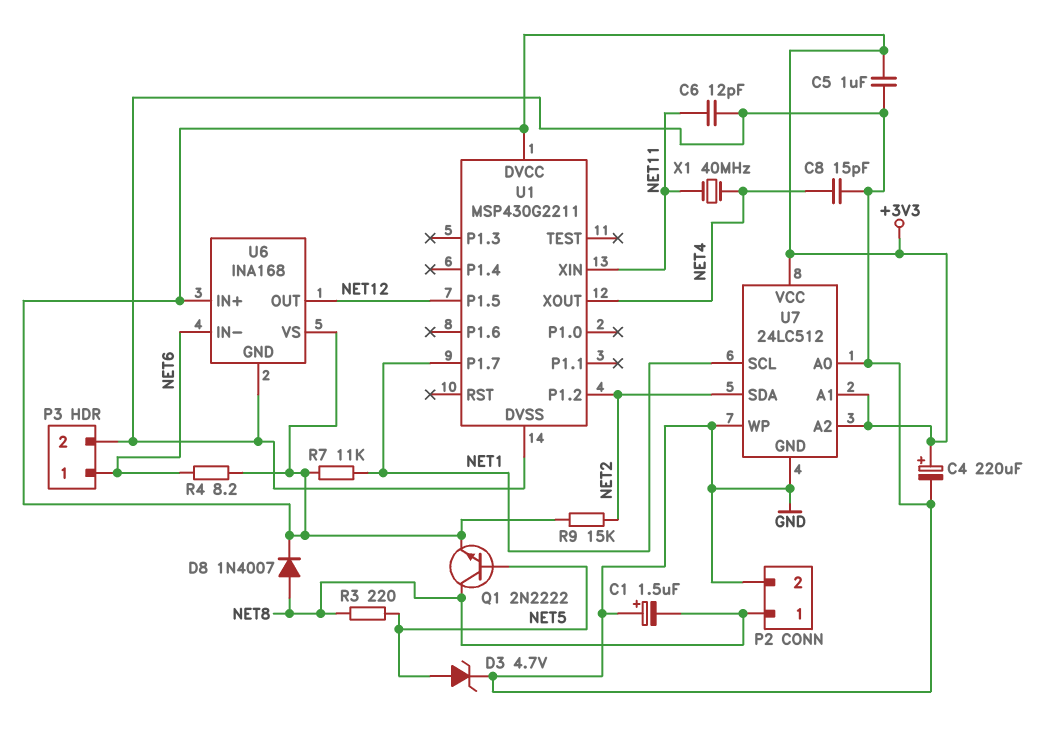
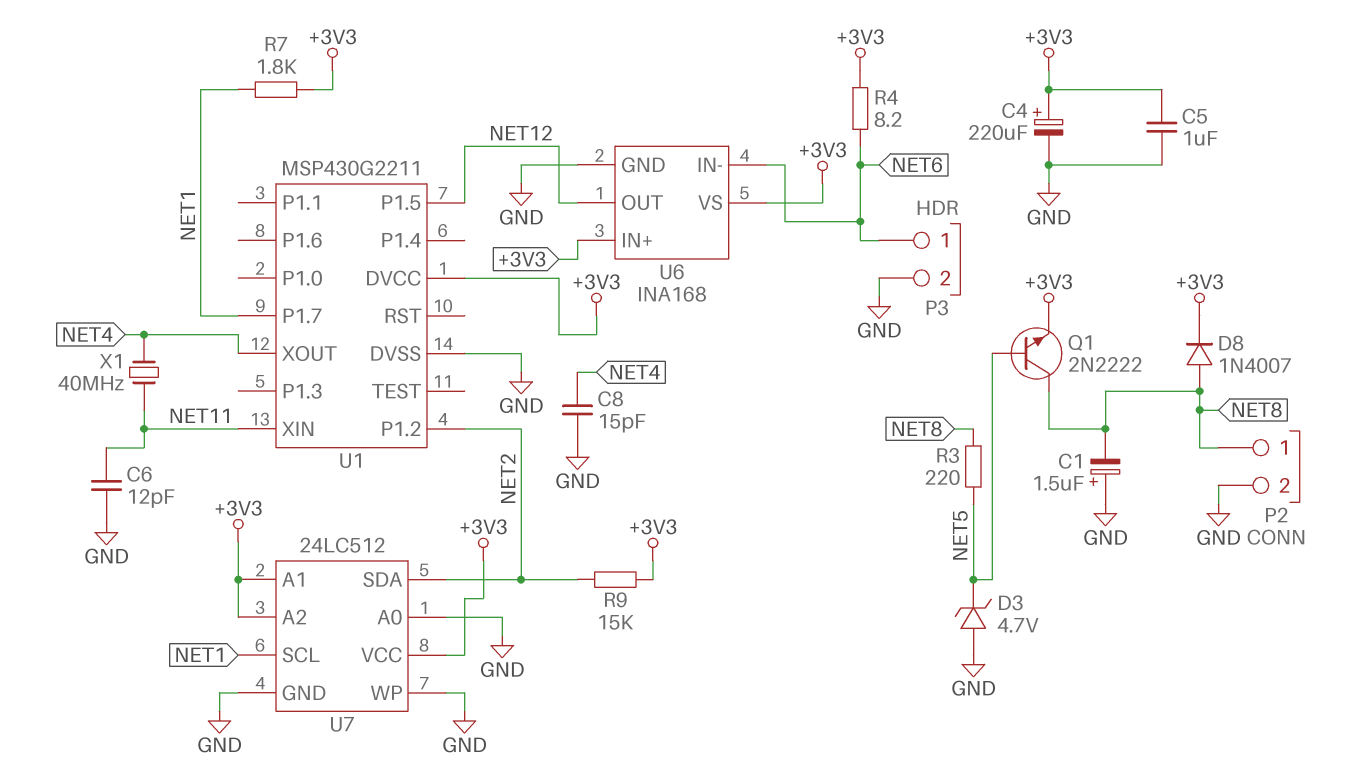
D3: zener 4.7V (A NET5, K GND) -> zener 4.7V (A GND, K NET5)
R7: 11k (+3V3, NET1) -> 1.8k (+3V3, NET1)

